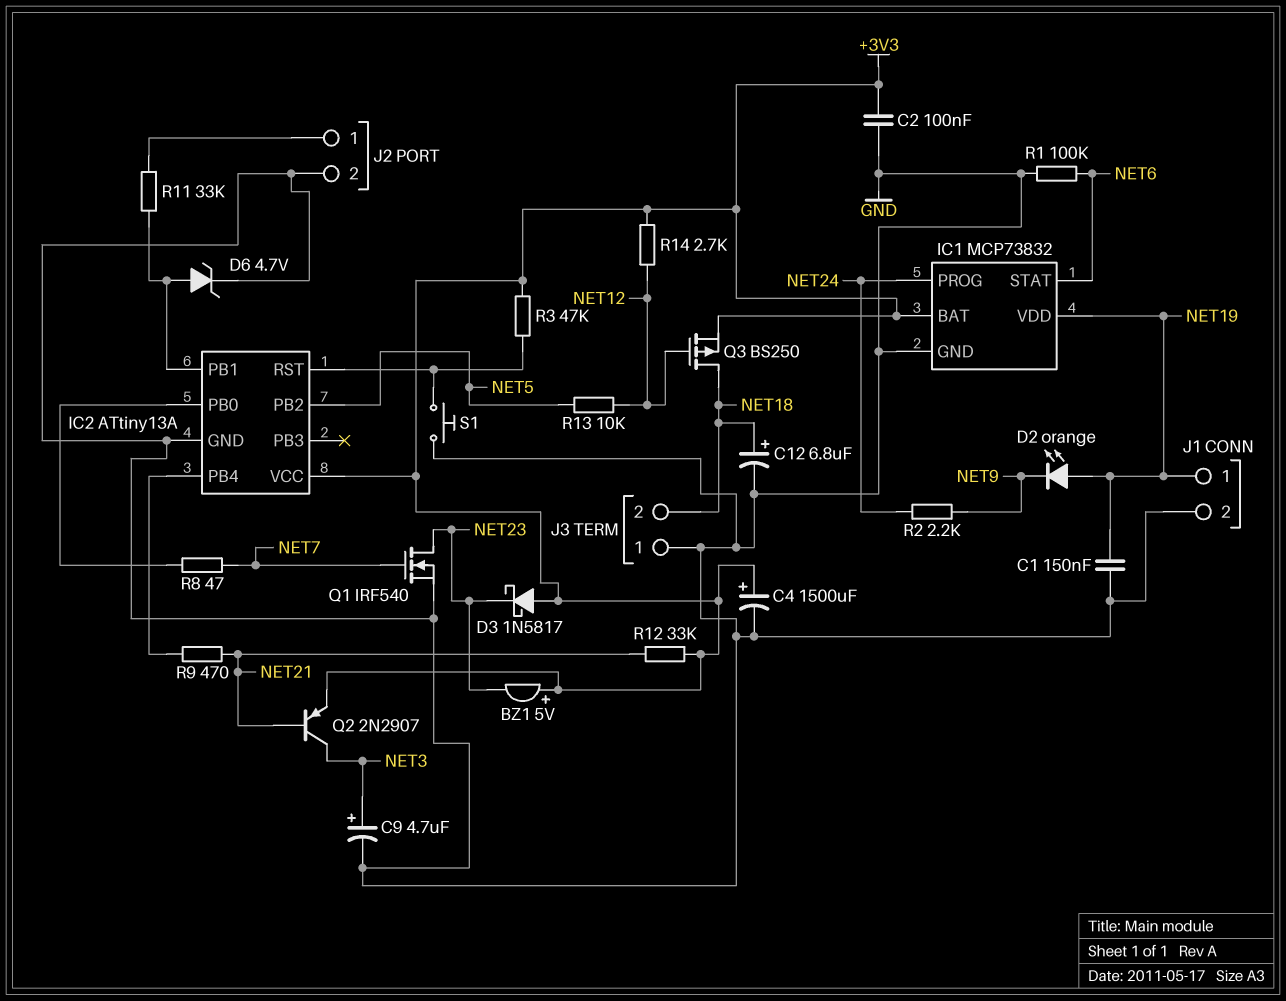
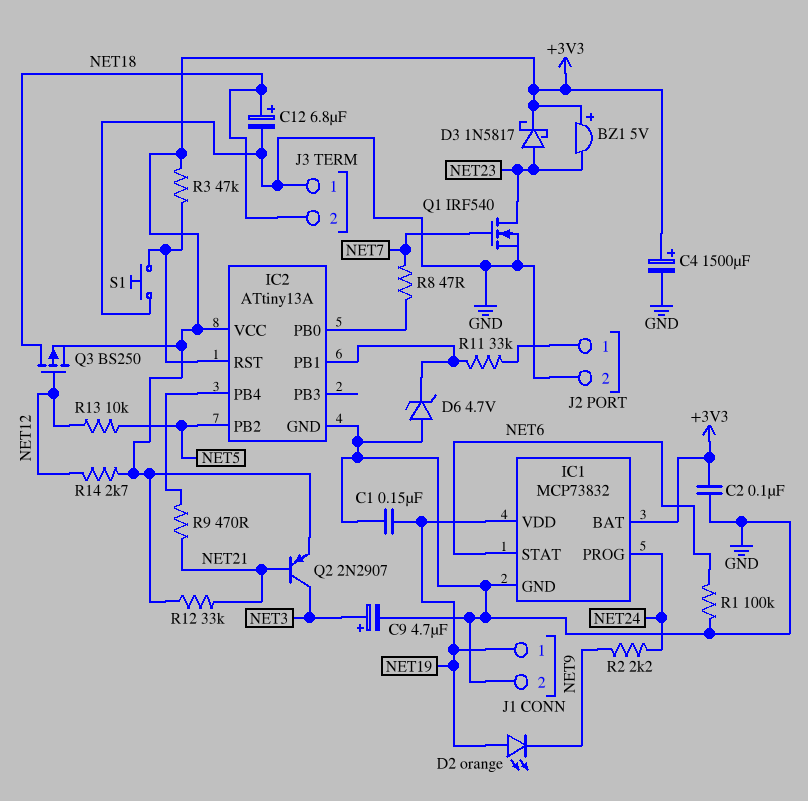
D3: schottky 1N5817 (A +3V3, K NET23) -> schottky 1N5817 (A NET23, K +3V3)
D6: zener 4.7V (A IC2/PB1, K GND) -> zener 4.7V (A GND, K IC2/PB1)

